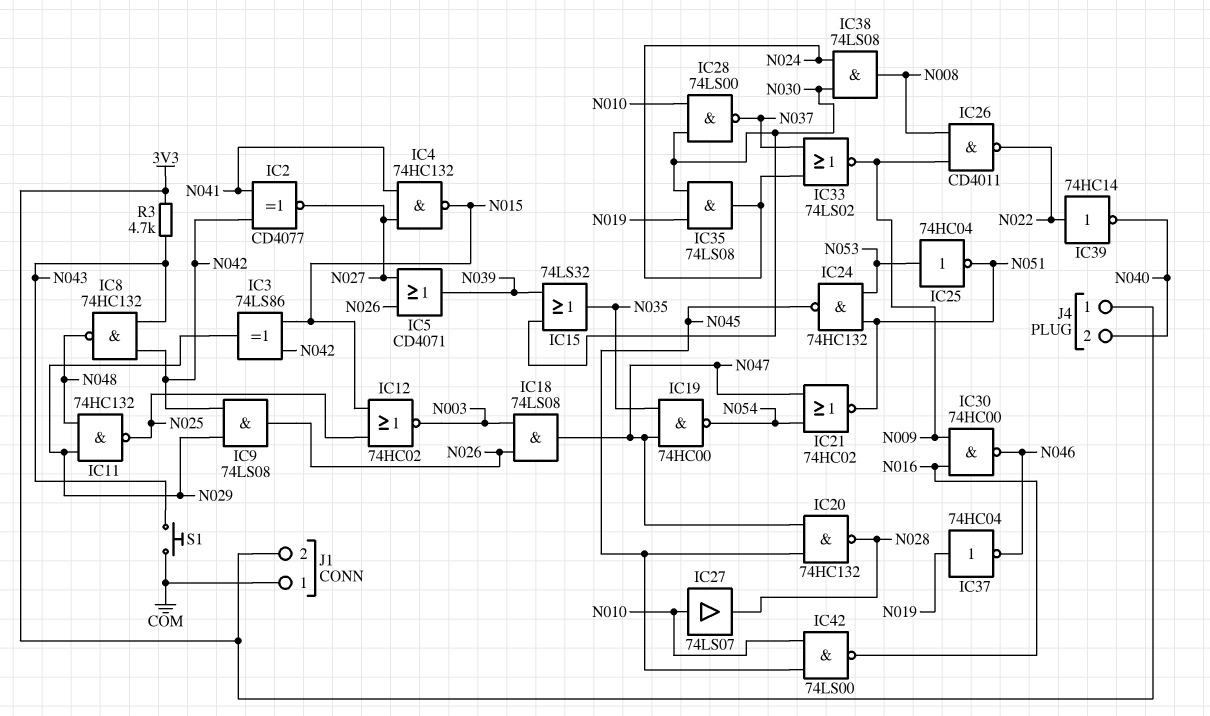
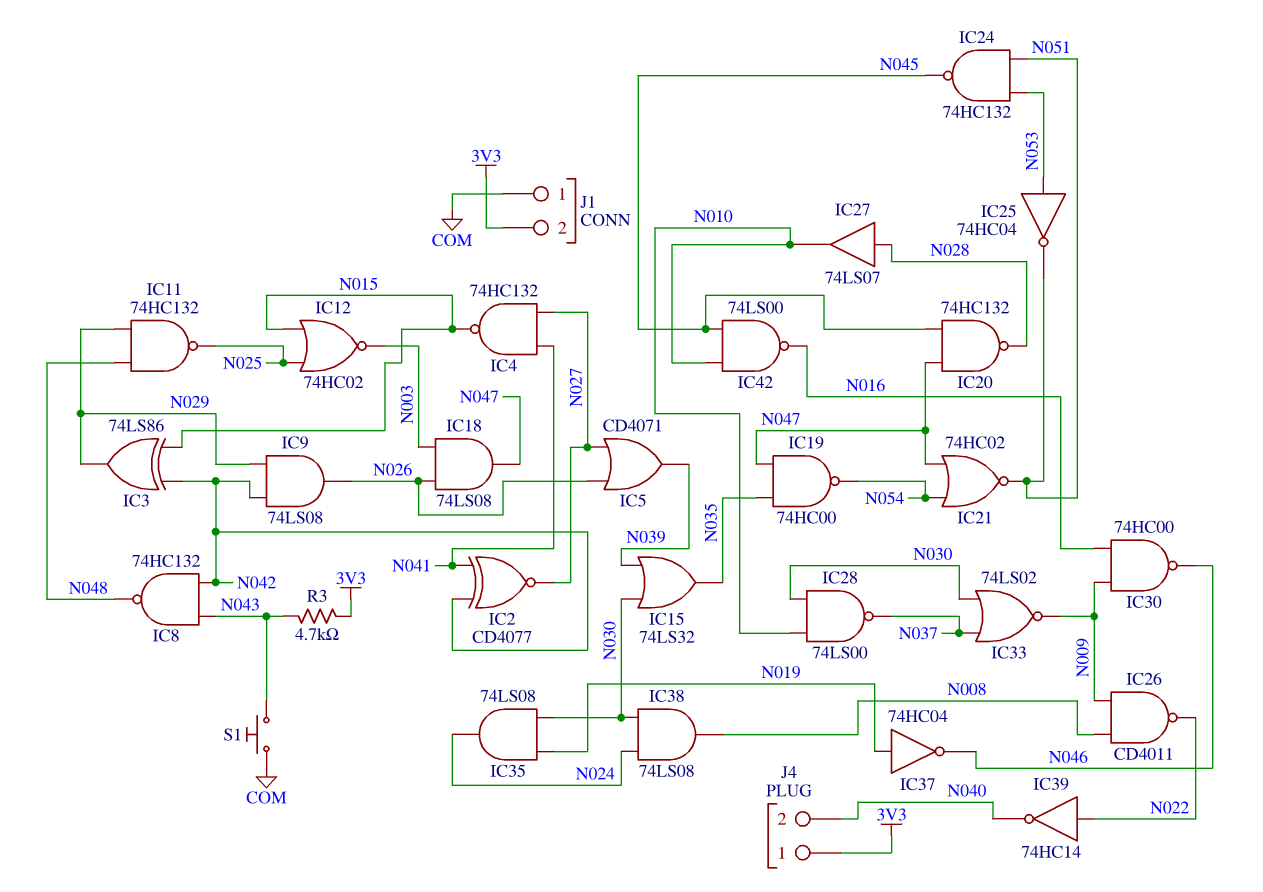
IC27: buffer 74LS07 (in N010, out N028) -> buffer 74LS07 (in N028, out N010)
IC33: NOR 74LS02 (in N024, in N037, out N009) -> NOR 74LS02 (in N030, in N037, out N009)

